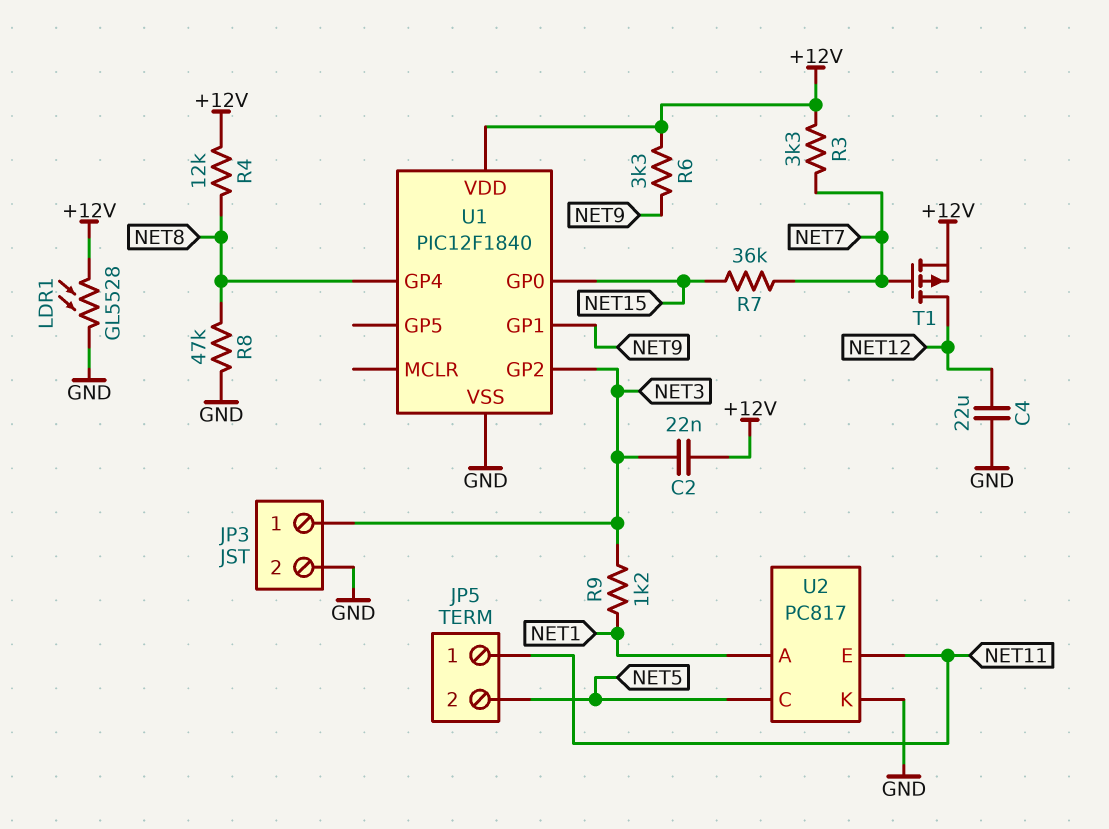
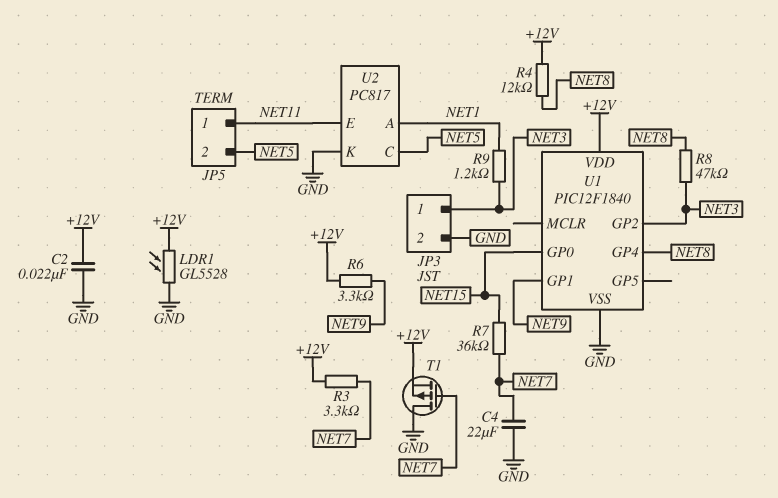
C2: 22nF (+12V, NET3) -> 22nF (+12V, GND)
C4: 22uF (GND, NET12) -> 22uF (GND, NET7)
R8: 47k (GND, NET8) -> 47k (NET3, NET8)
T1: PMOS (G NET7, D NET12, S +12V) -> PMOS (G NET7, D GND, S +12V)

